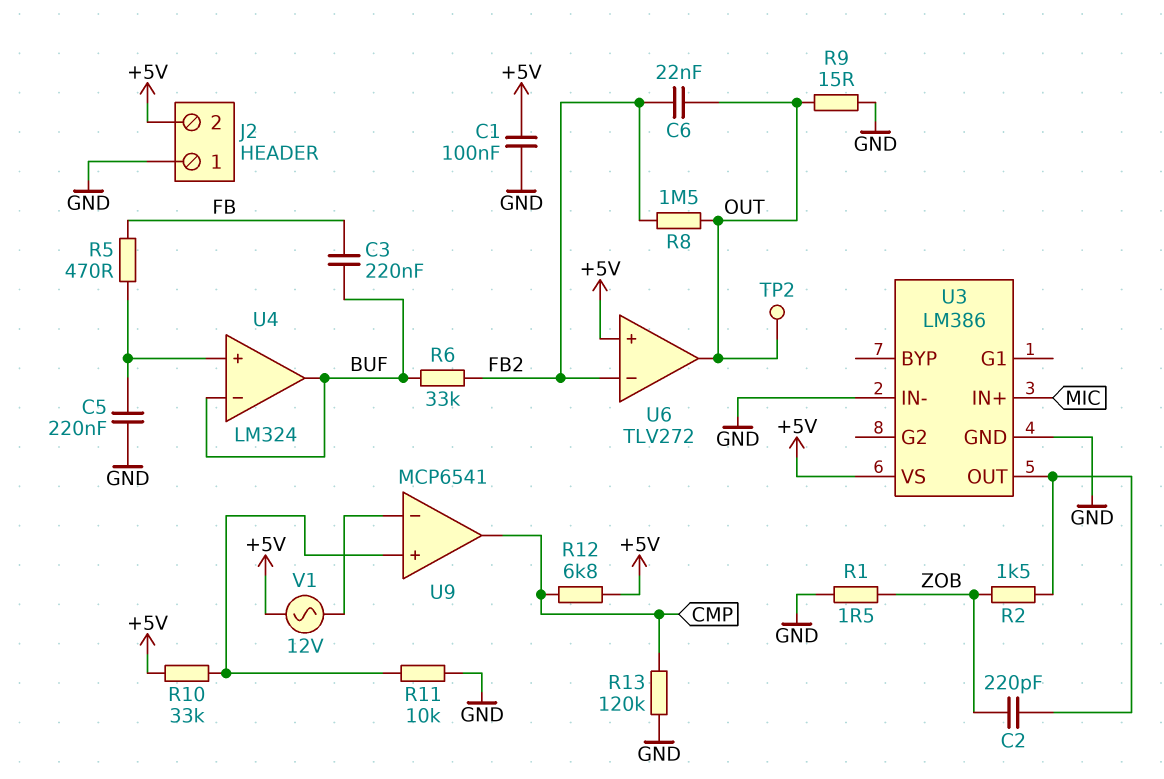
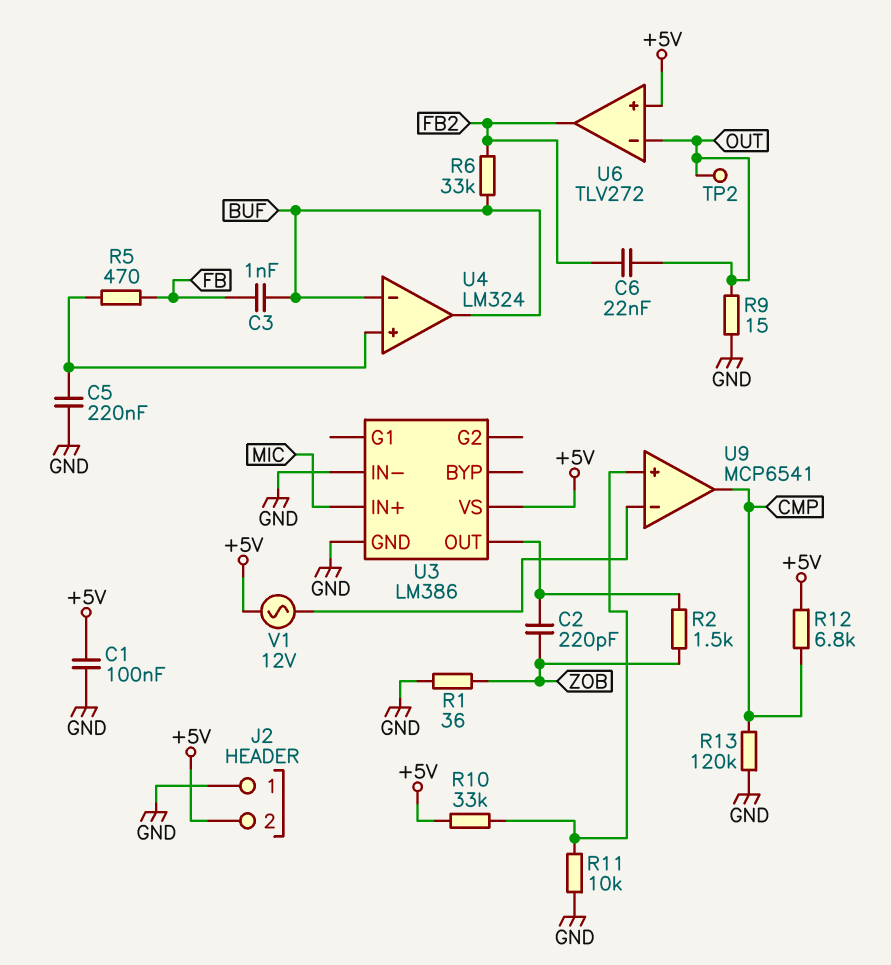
C3: 220nF (BUF, FB) -> 1nF (BUF, FB)
R1: 1.5 (GND, ZOB) -> 36 (GND, ZOB)
R8: 1.5M (FB2, OUT) -> none
U6 pin in-: FB2 -> OUT
U6 pin out: OUT -> FB2

